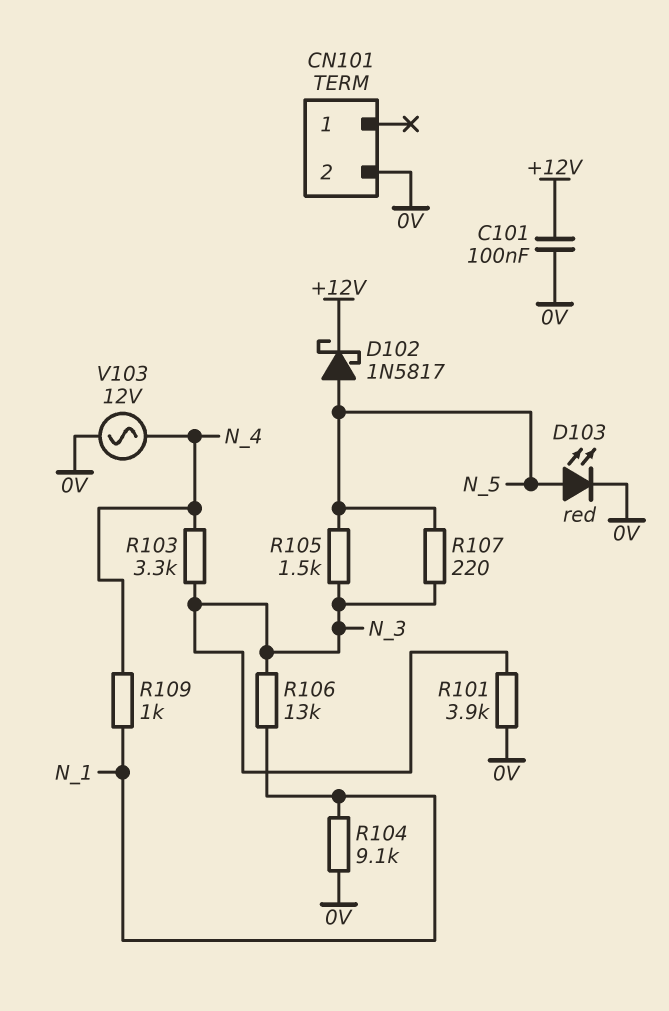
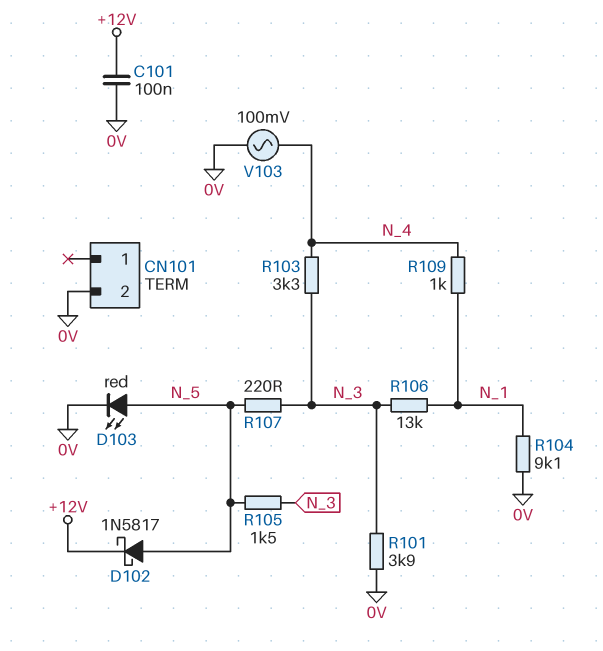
V103: AC 12V (0V, N_4) -> AC 100mV (0V, N_4)

